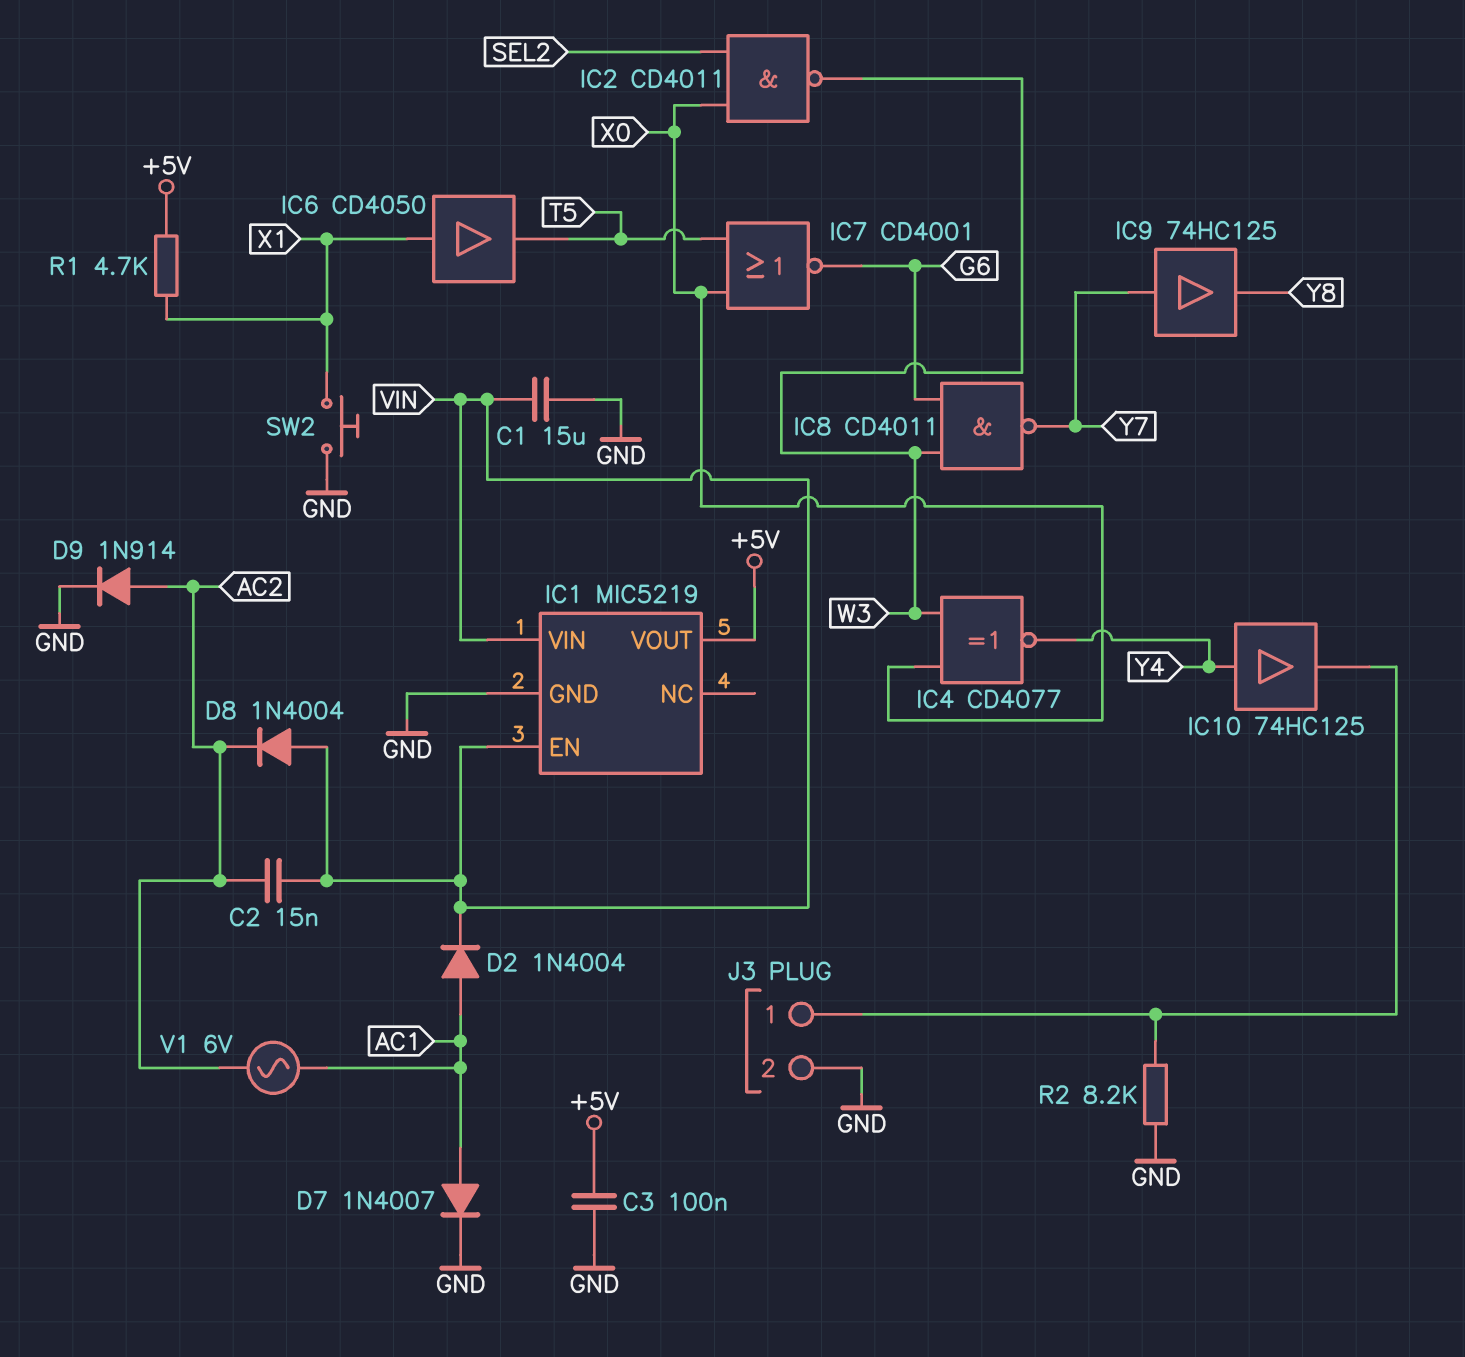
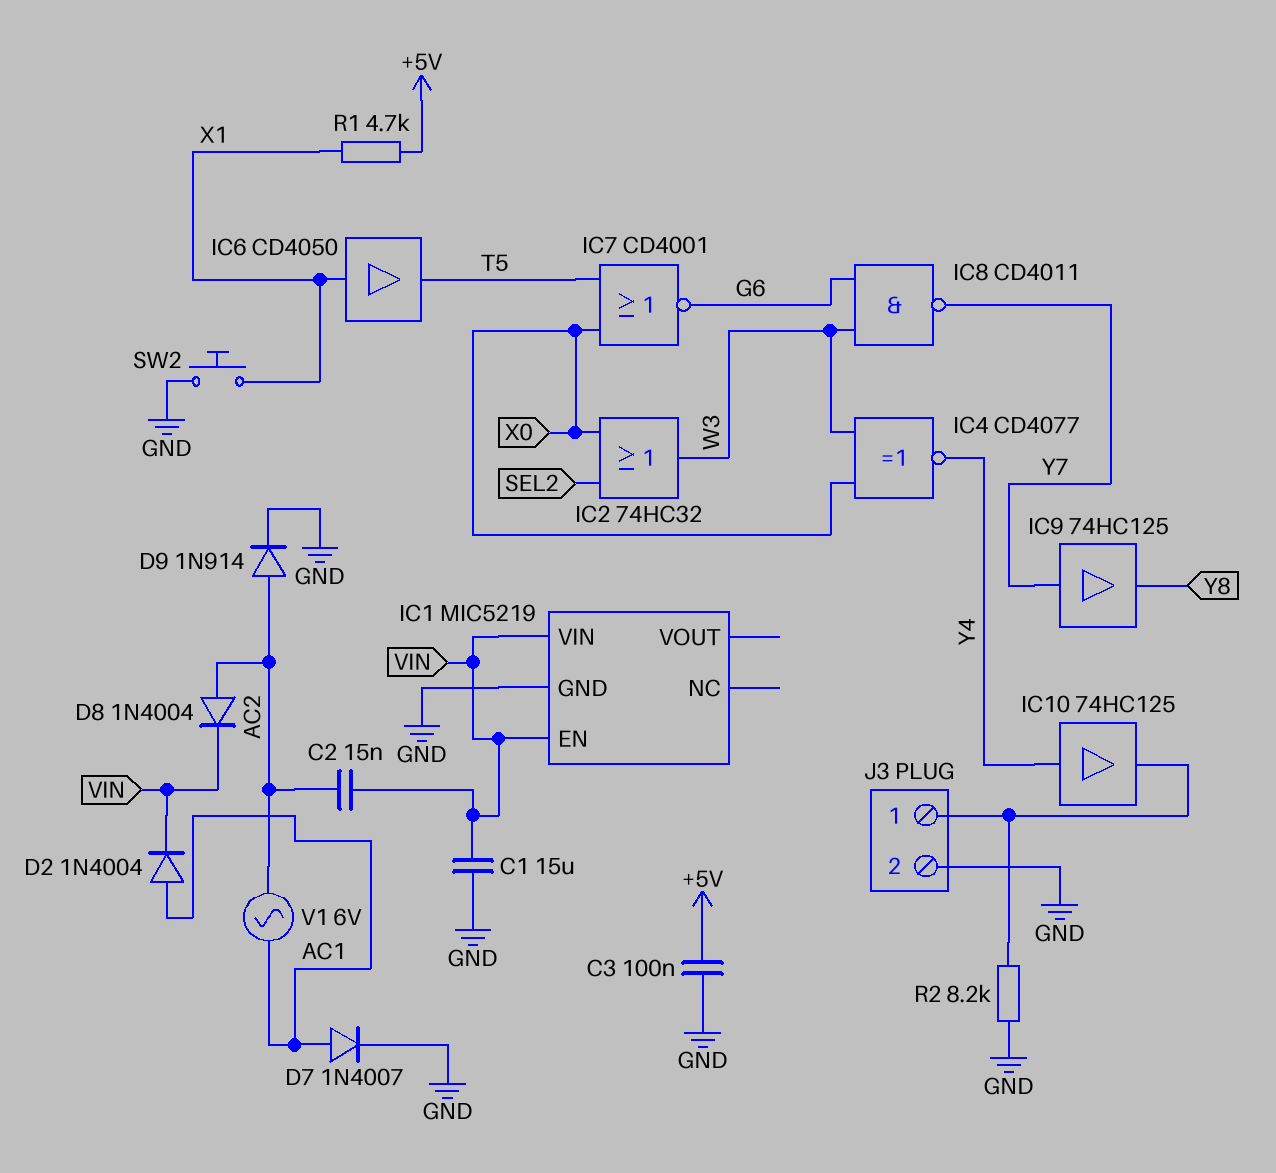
D8: diode 1N4004 (A VIN, K AC2) -> diode 1N4004 (A AC2, K VIN)
IC1 pin VOUT: +5V -> none
IC2: NAND CD4011 (in SEL2, in X0, out W3) -> OR 74HC32 (in SEL2, in X0, out W3)

